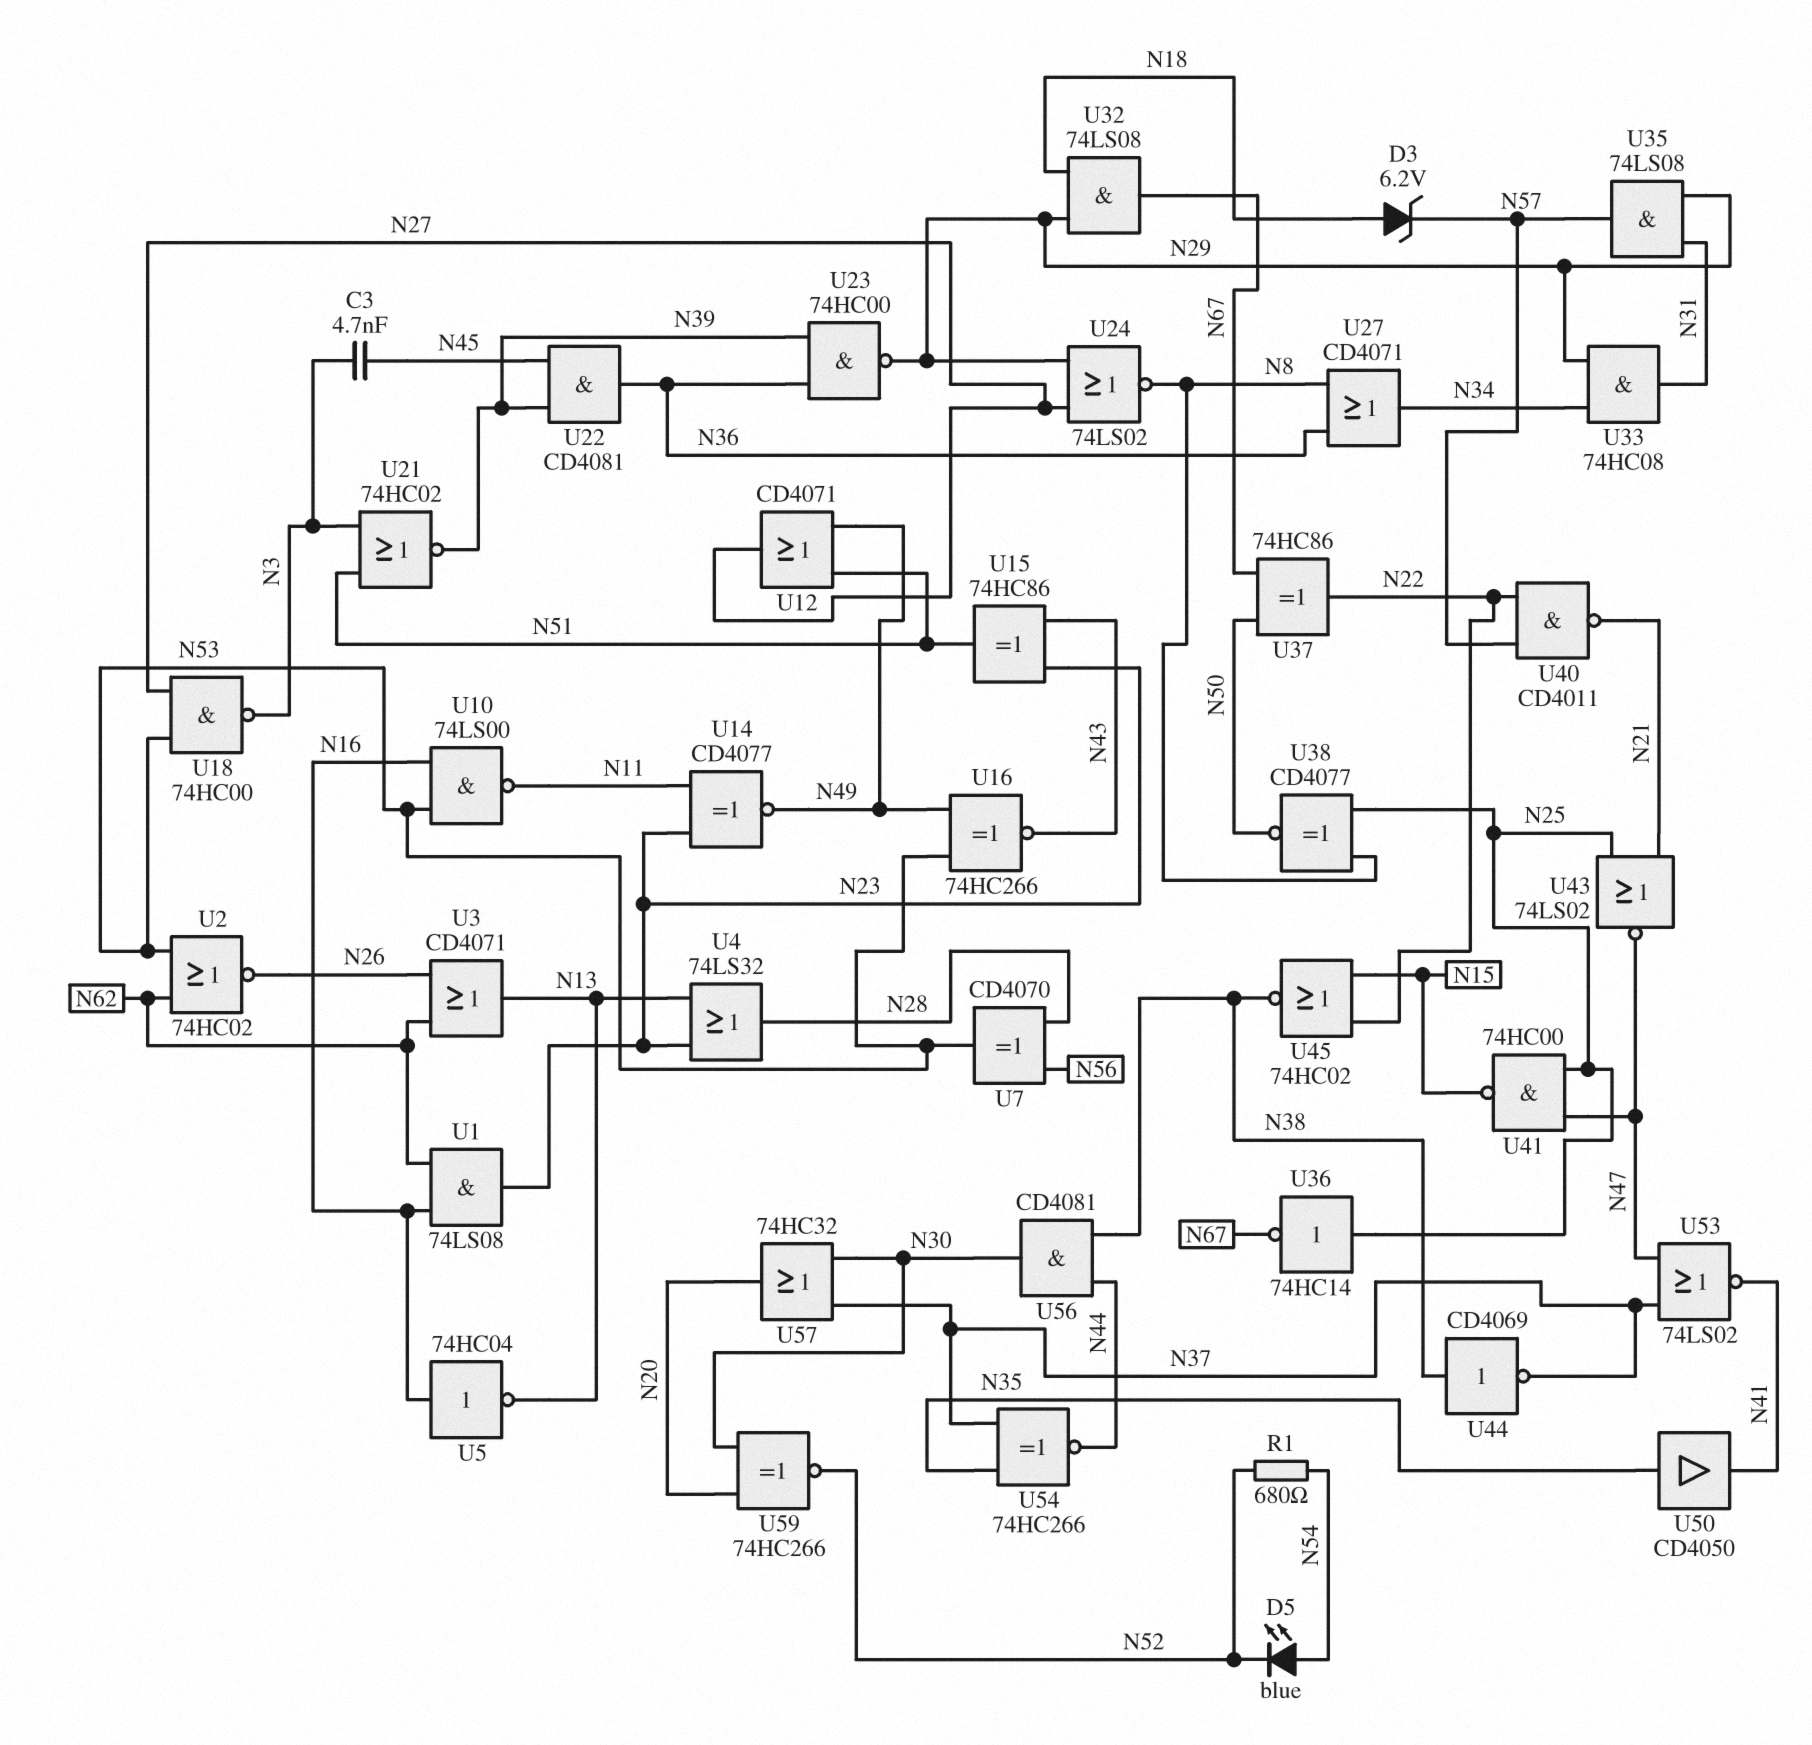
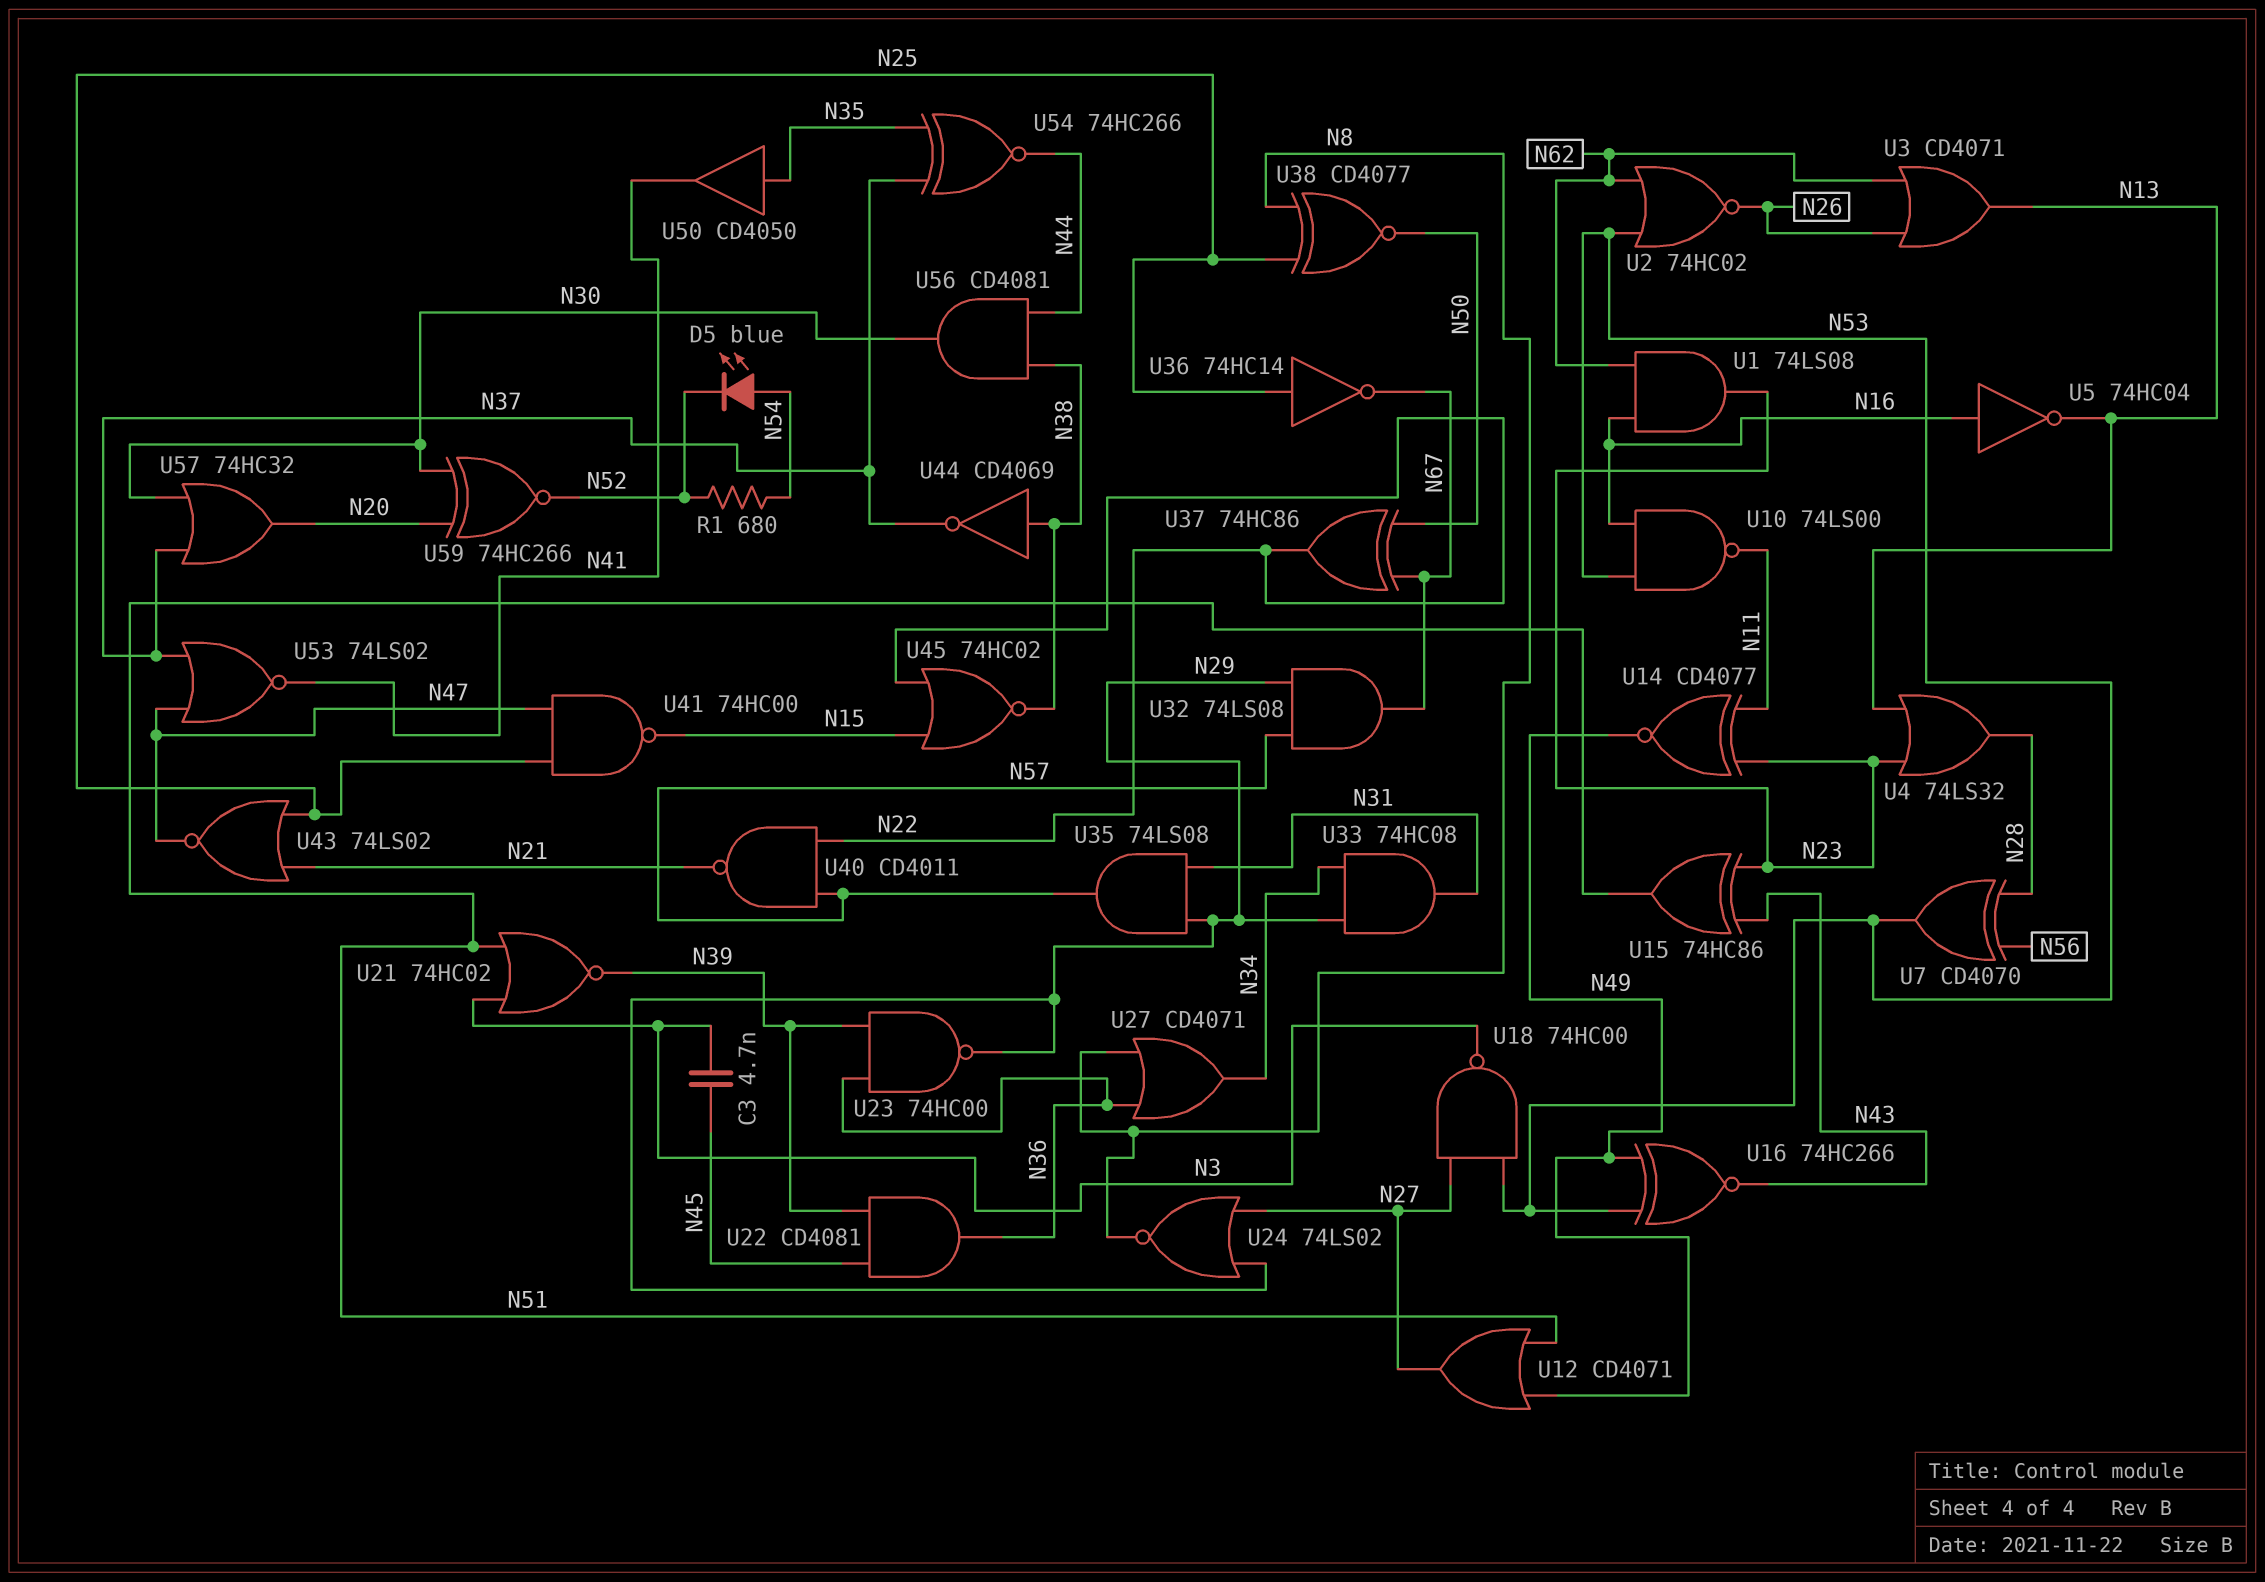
D3: zener 6.2V (A N18, K N57) -> none
U32: AND 74LS08 (in N18, in N29, out N67) -> AND 74LS08 (in N29, in N57, out N67)

